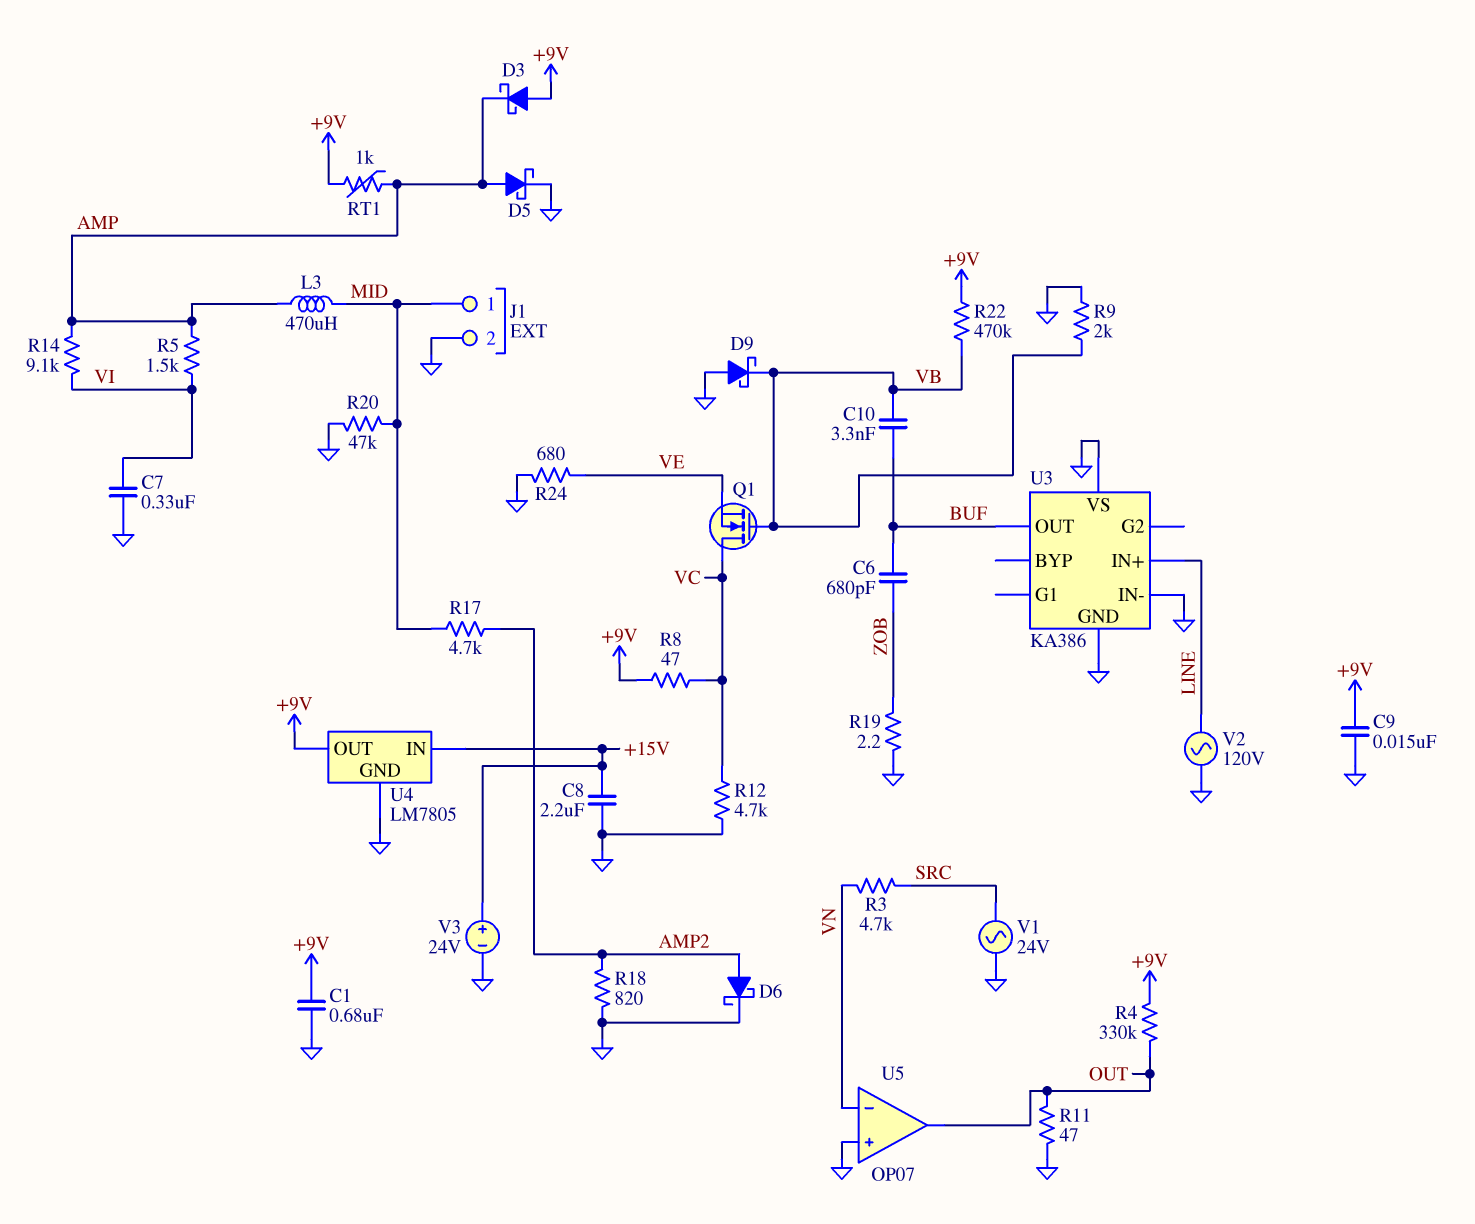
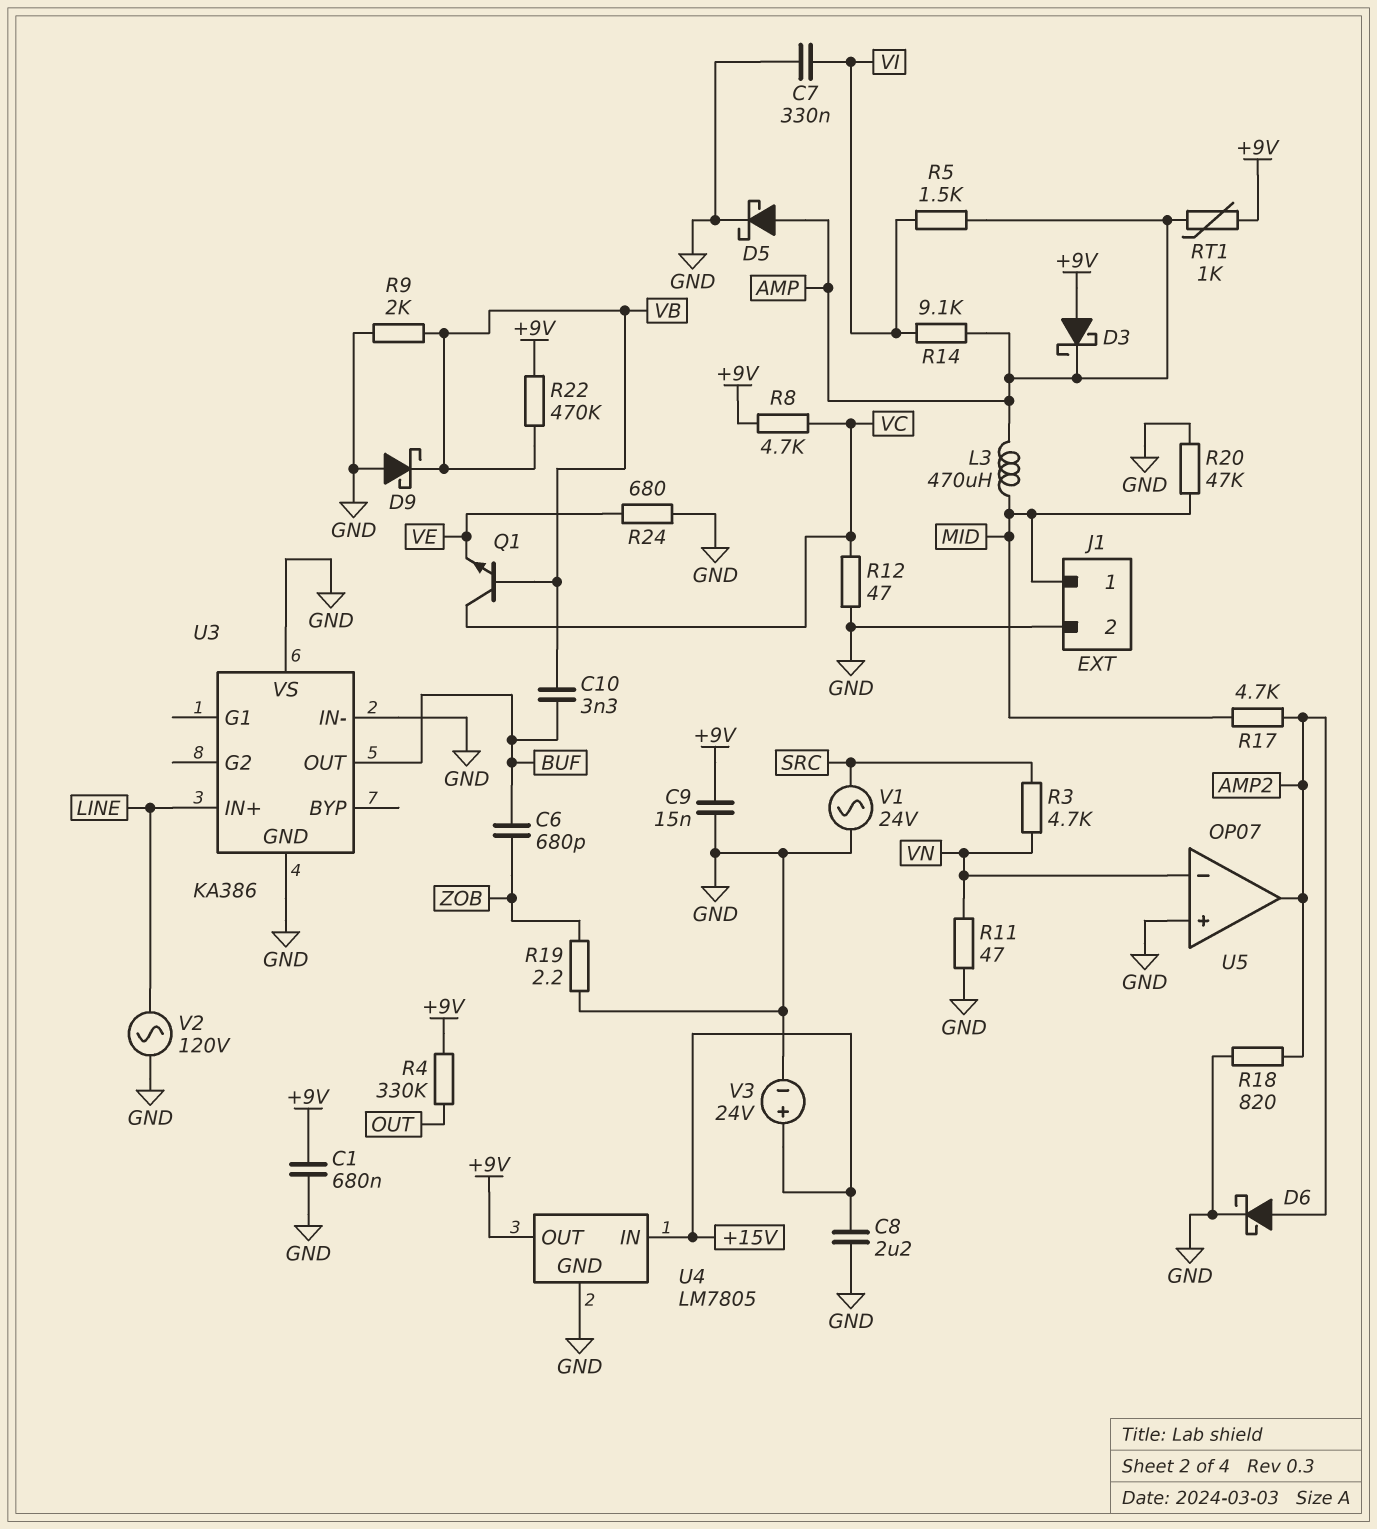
Q1: NMOS (G VB, D VC, S VE) -> NPN (B VB, C VC, E VE)
R8: 47 (+9V, VC) -> 4.7k (+9V, VC)
R11: 47 (GND, OUT) -> 47 (GND, VN)
R12: 4.7k (GND, VC) -> 47 (GND, VC)
U5 pin out: OUT -> AMP2

